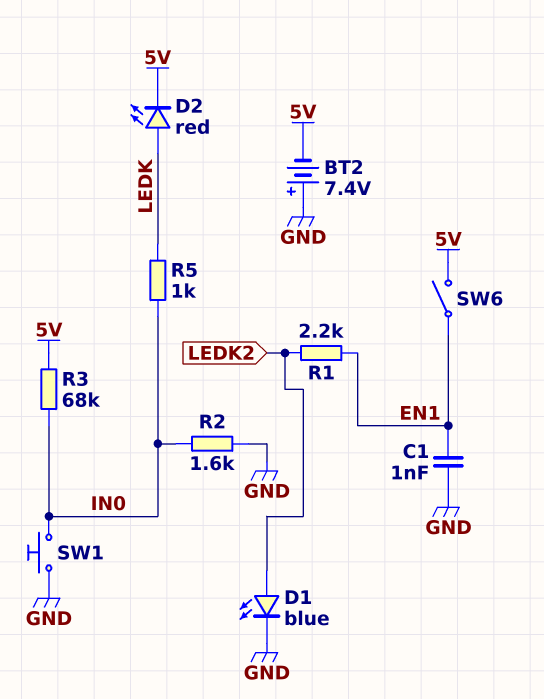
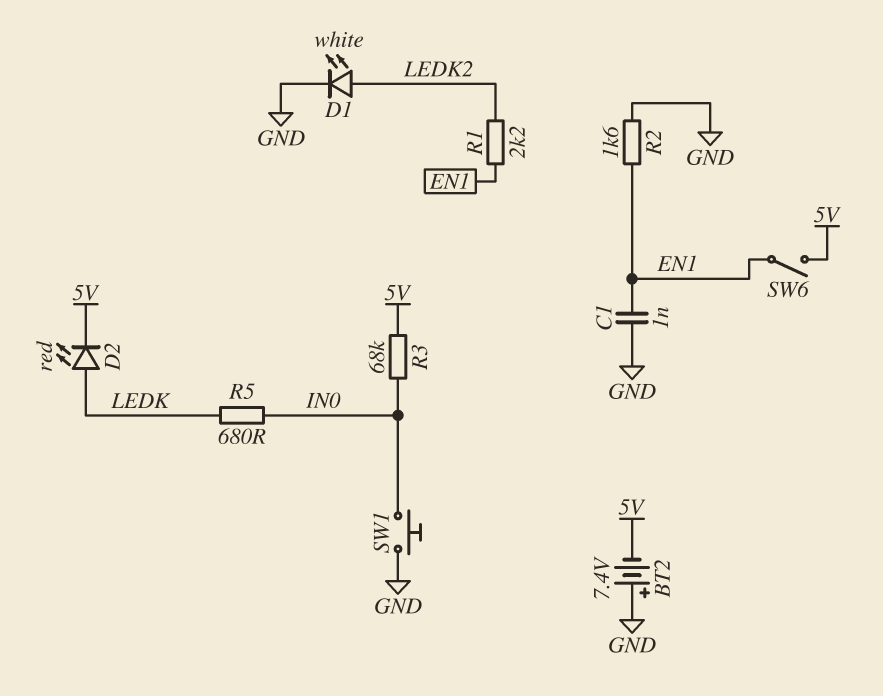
D1: LED blue (A LEDK2, K GND) -> LED white (A LEDK2, K GND)
R2: 1.6k (GND, IN0) -> 1.6k (EN1, GND)
R5: 1k (IN0, LEDK) -> 680 (IN0, LEDK)

